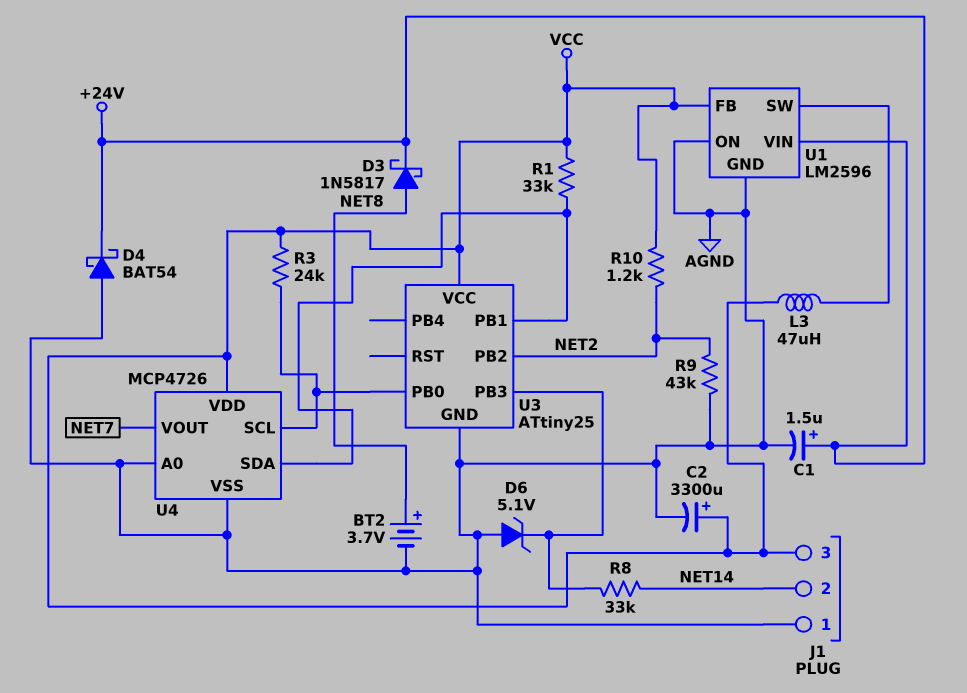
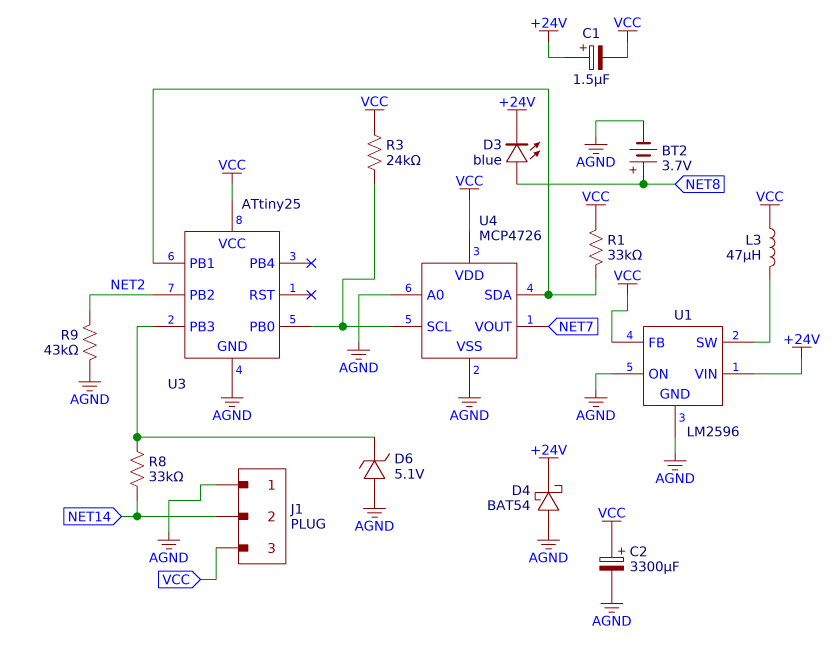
C1: 1.5uF (plus +24V, minus AGND) -> 1.5uF (plus +24V, minus VCC)
D3: schottky 1N5817 (A NET8, K +24V) -> LED blue (A NET8, K +24V)
R10: 1.2k (NET2, VCC) -> none

